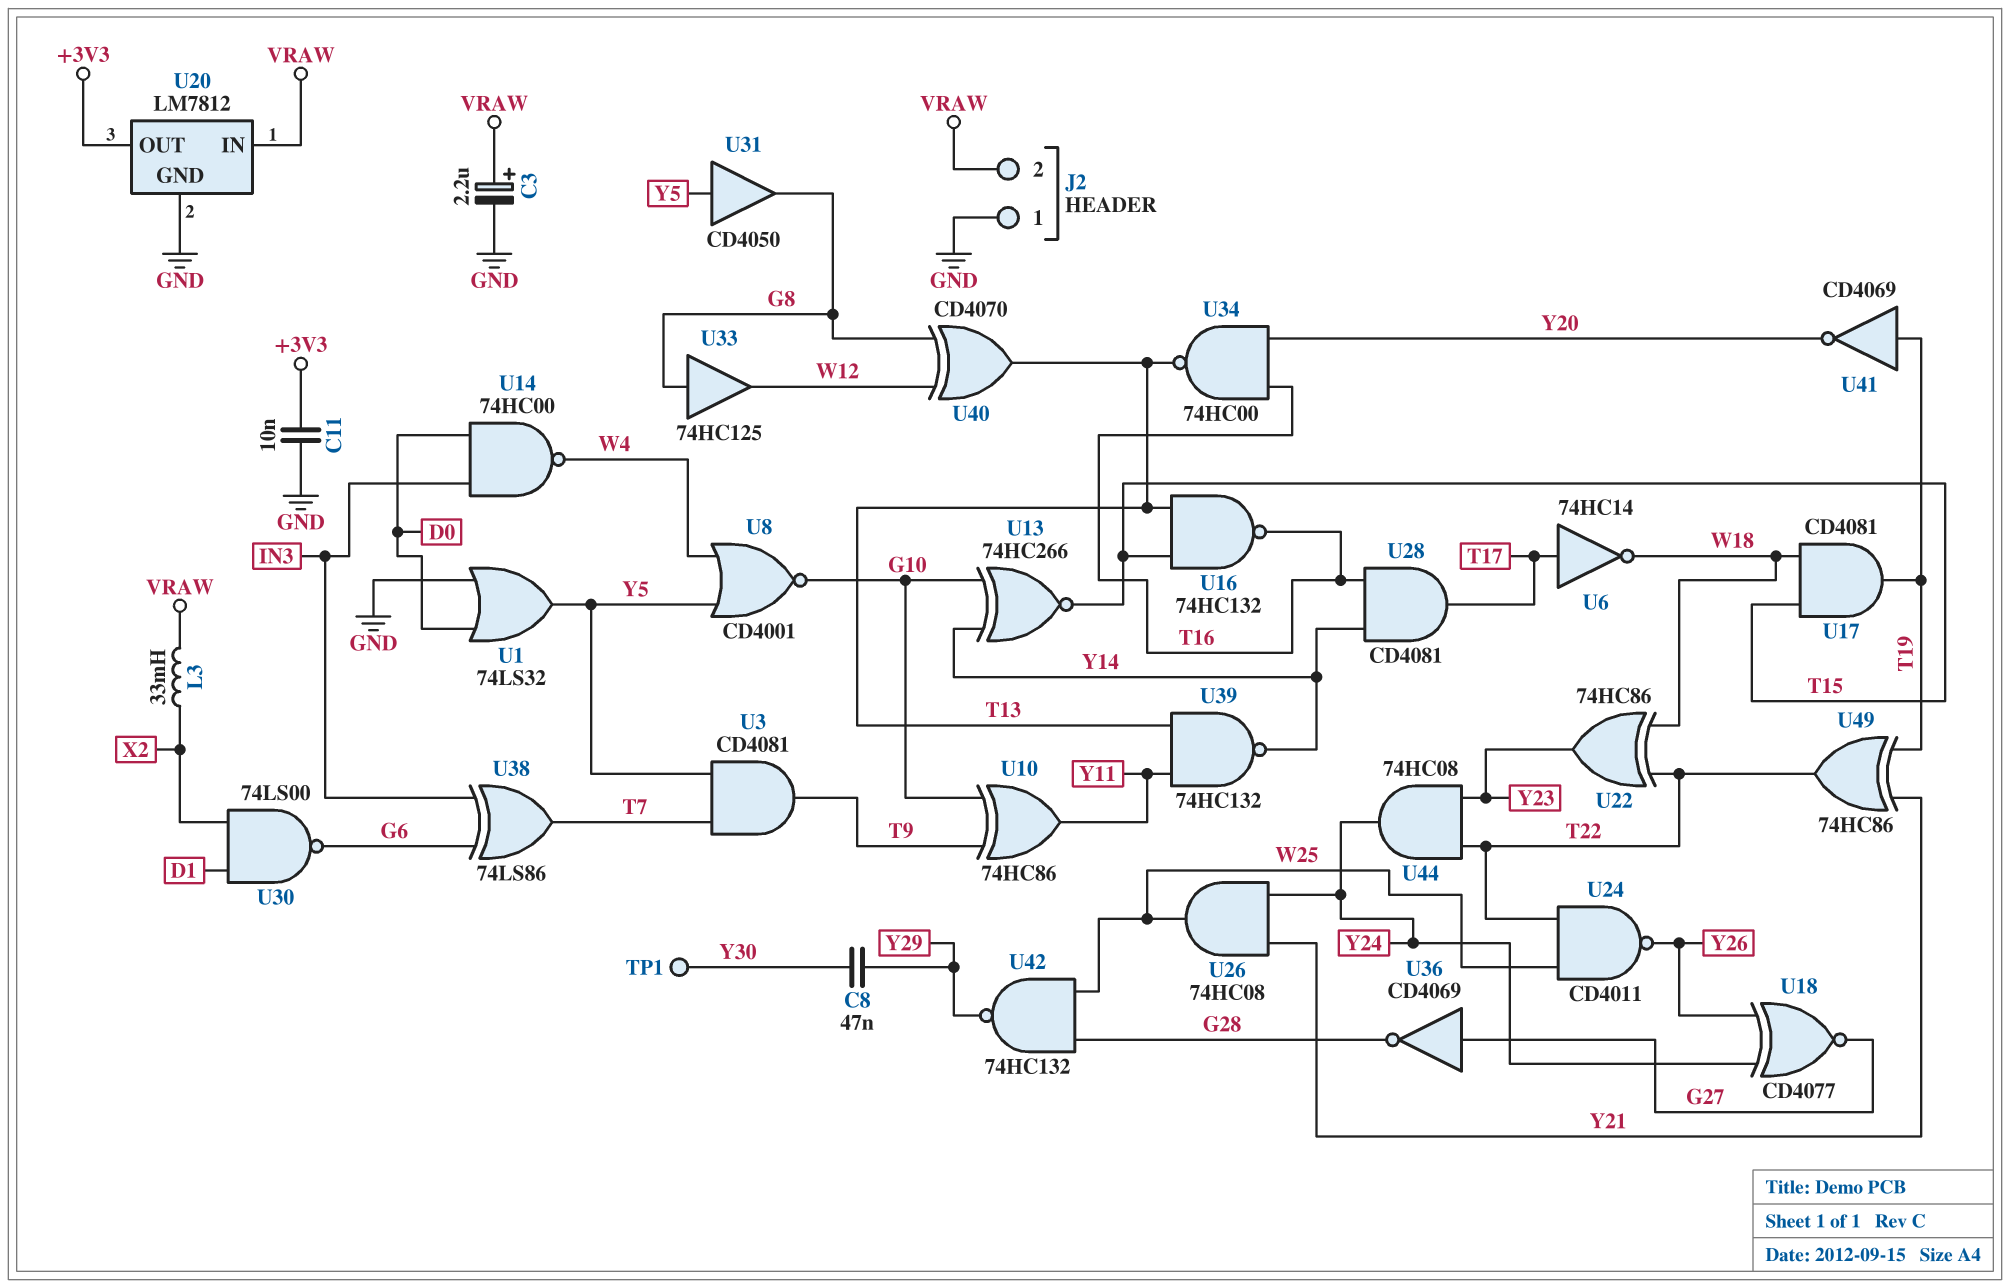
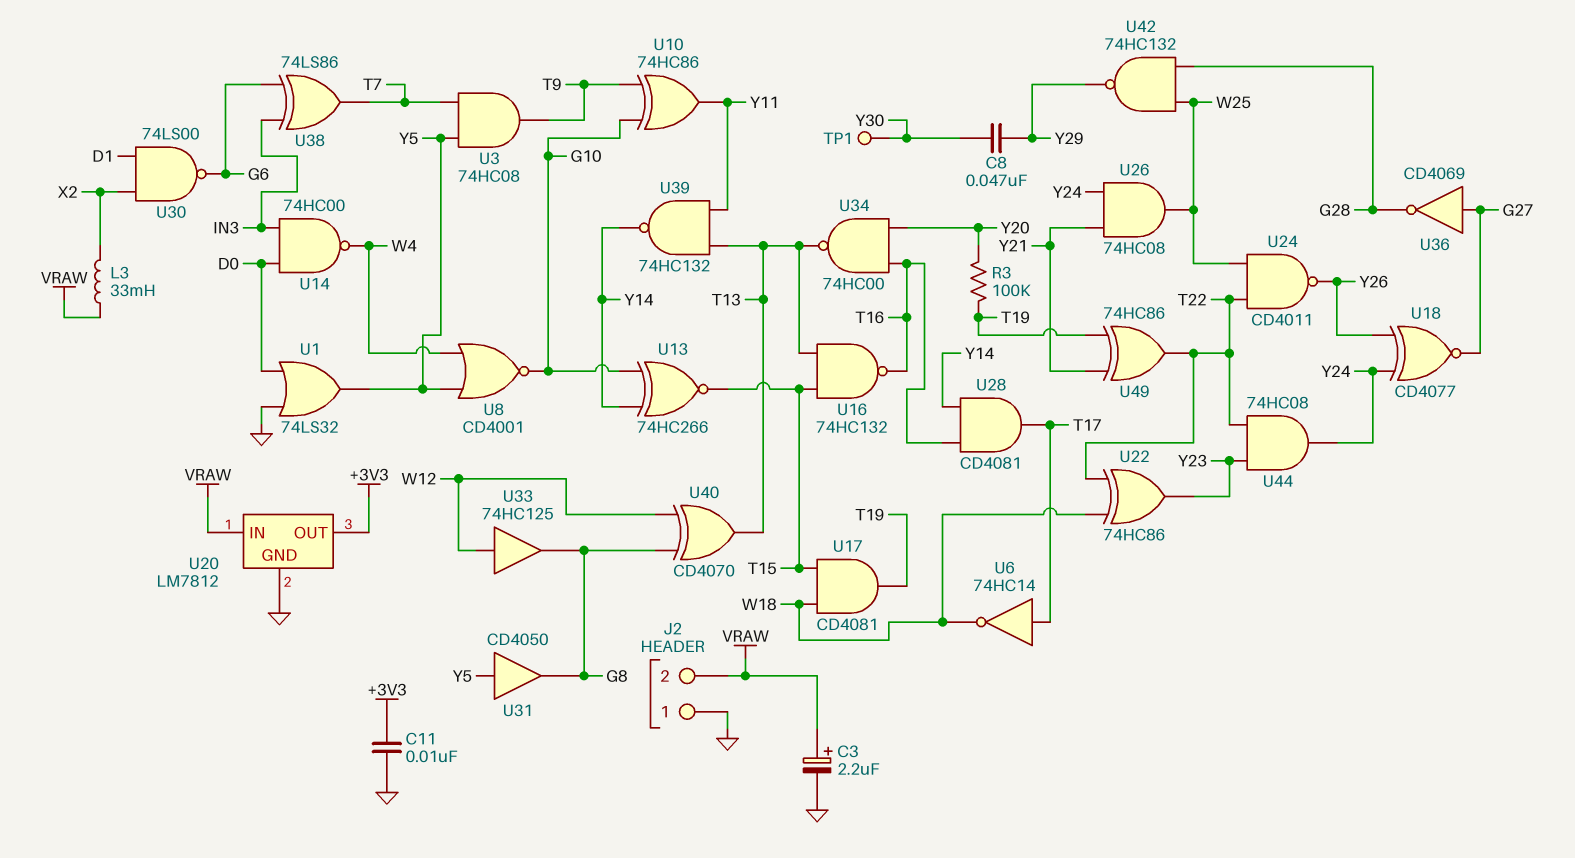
R3: none -> 100k (T19, Y20)
U3: AND CD4081 (in T7, in Y5, out T9) -> AND 74HC08 (in T7, in Y5, out T9)
U33: buffer 74HC125 (in G8, out W12) -> buffer 74HC125 (in W12, out G8)
U41: NOT CD4069 (in T19, out Y20) -> none

